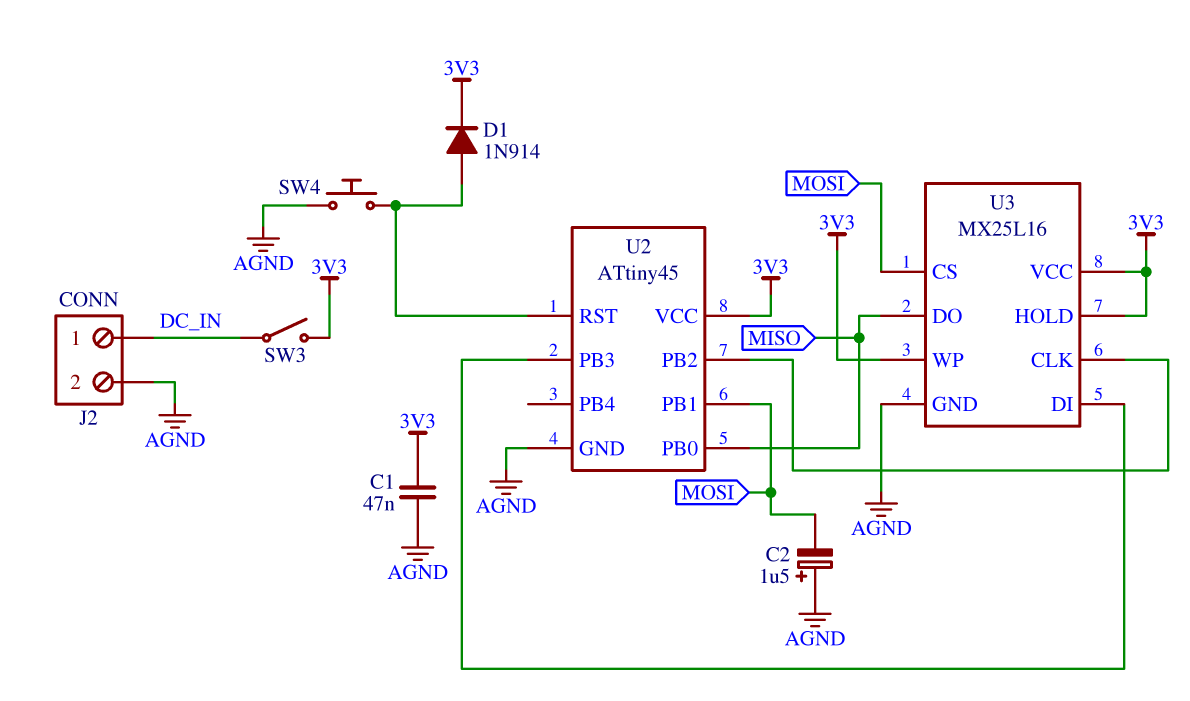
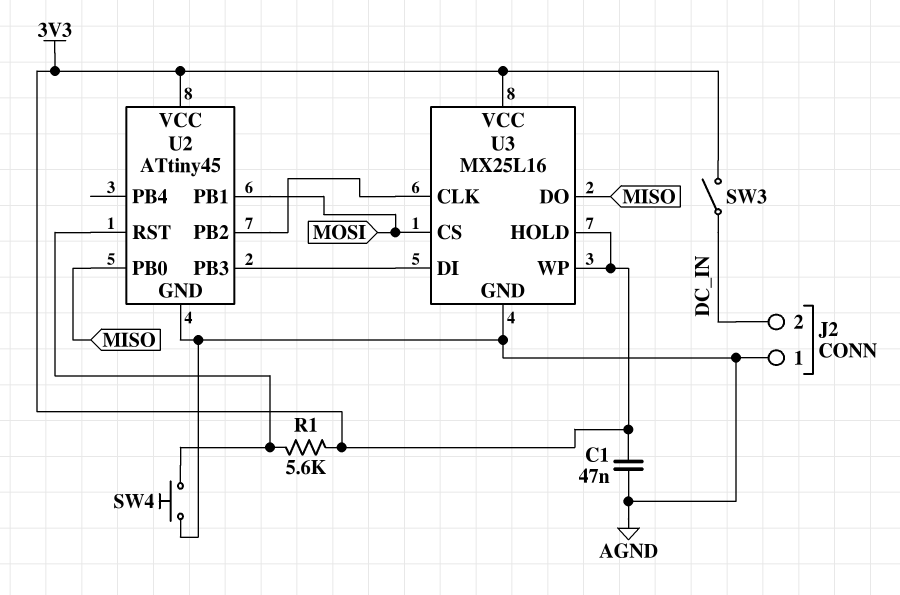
C2: 1.5uF (plus AGND, minus MOSI) -> none
D1: diode 1N914 (A U2/RST, K 3V3) -> none
J2 pin 1: DC_IN -> AGND
J2 pin 2: AGND -> DC_IN
R1: none -> 5.6k (3V3, U2/RST)

